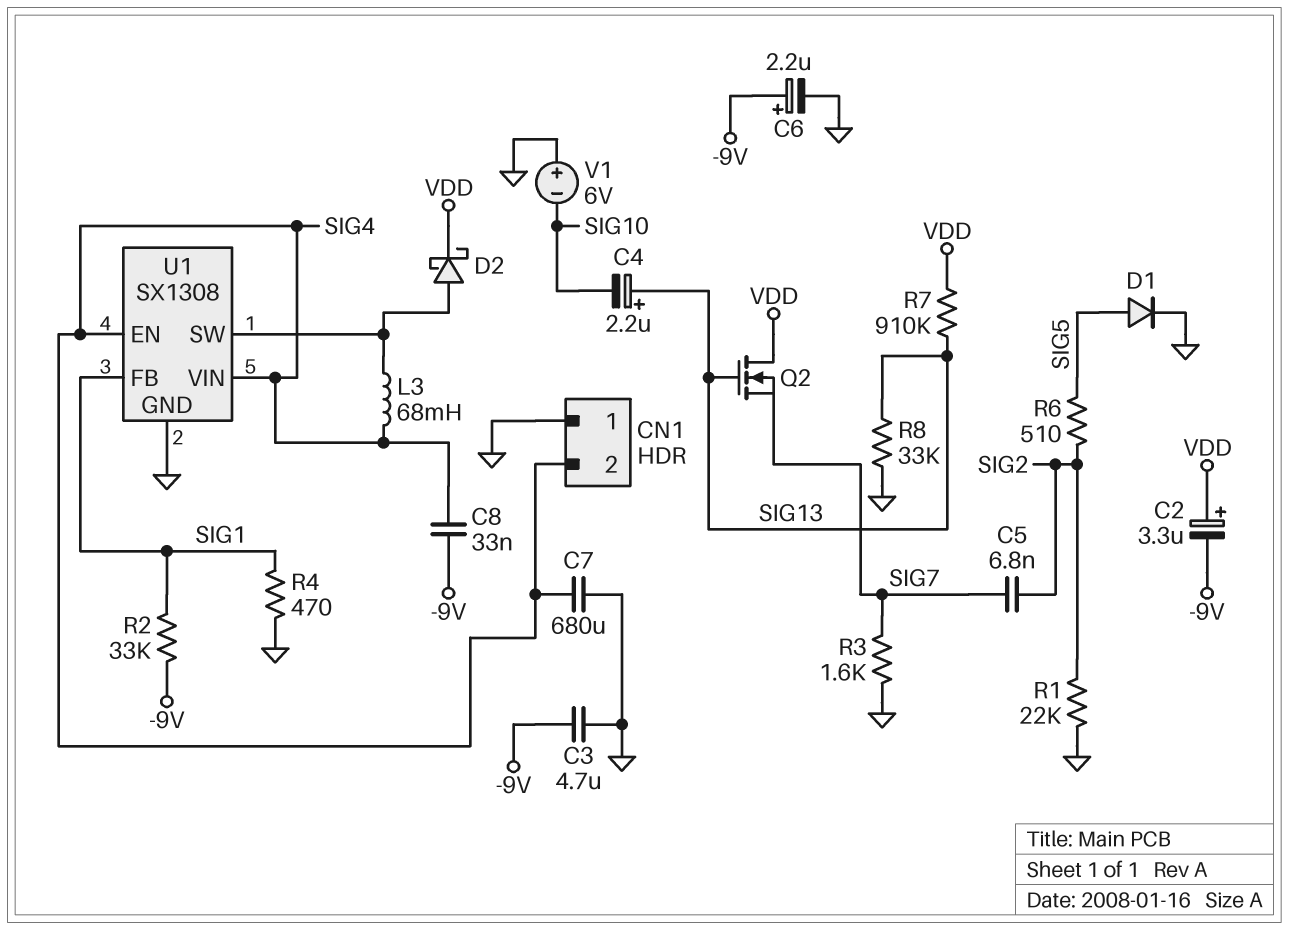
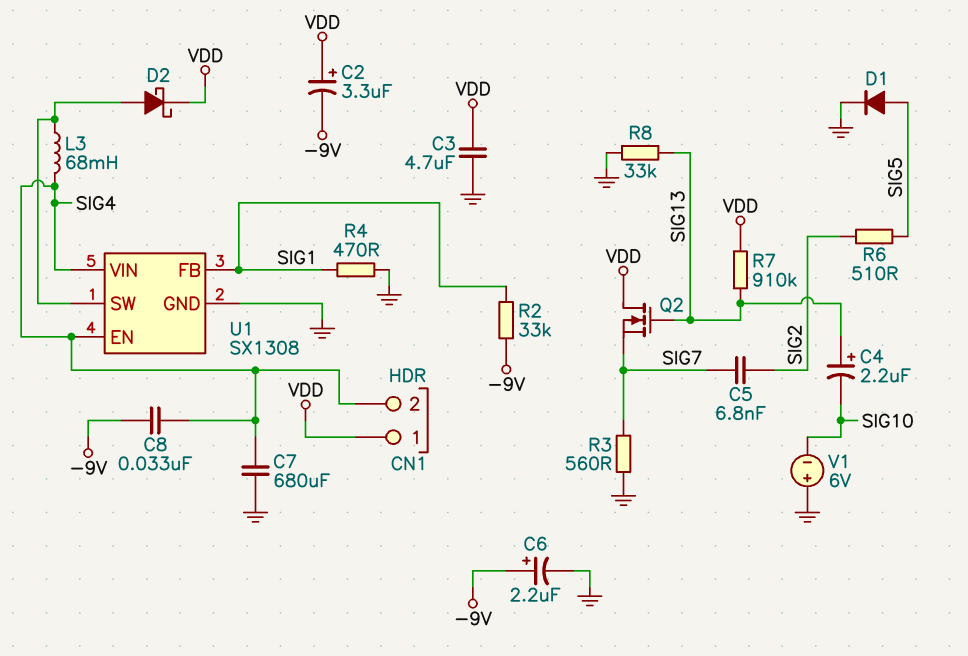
C3: 4.7uF (-9V, GND) -> 4.7uF (GND, VDD)
CN1 pin 1: GND -> VDD
R1: 22k (GND, SIG2) -> none
R3: 1.6k (GND, SIG7) -> 560 (GND, SIG7)

